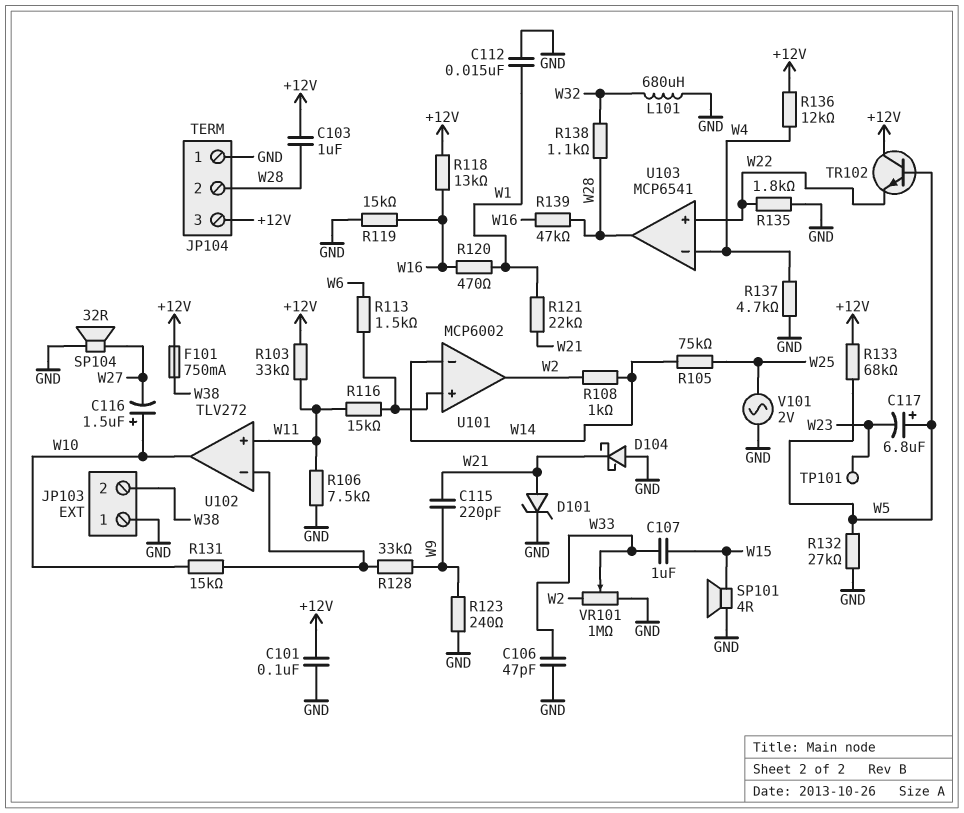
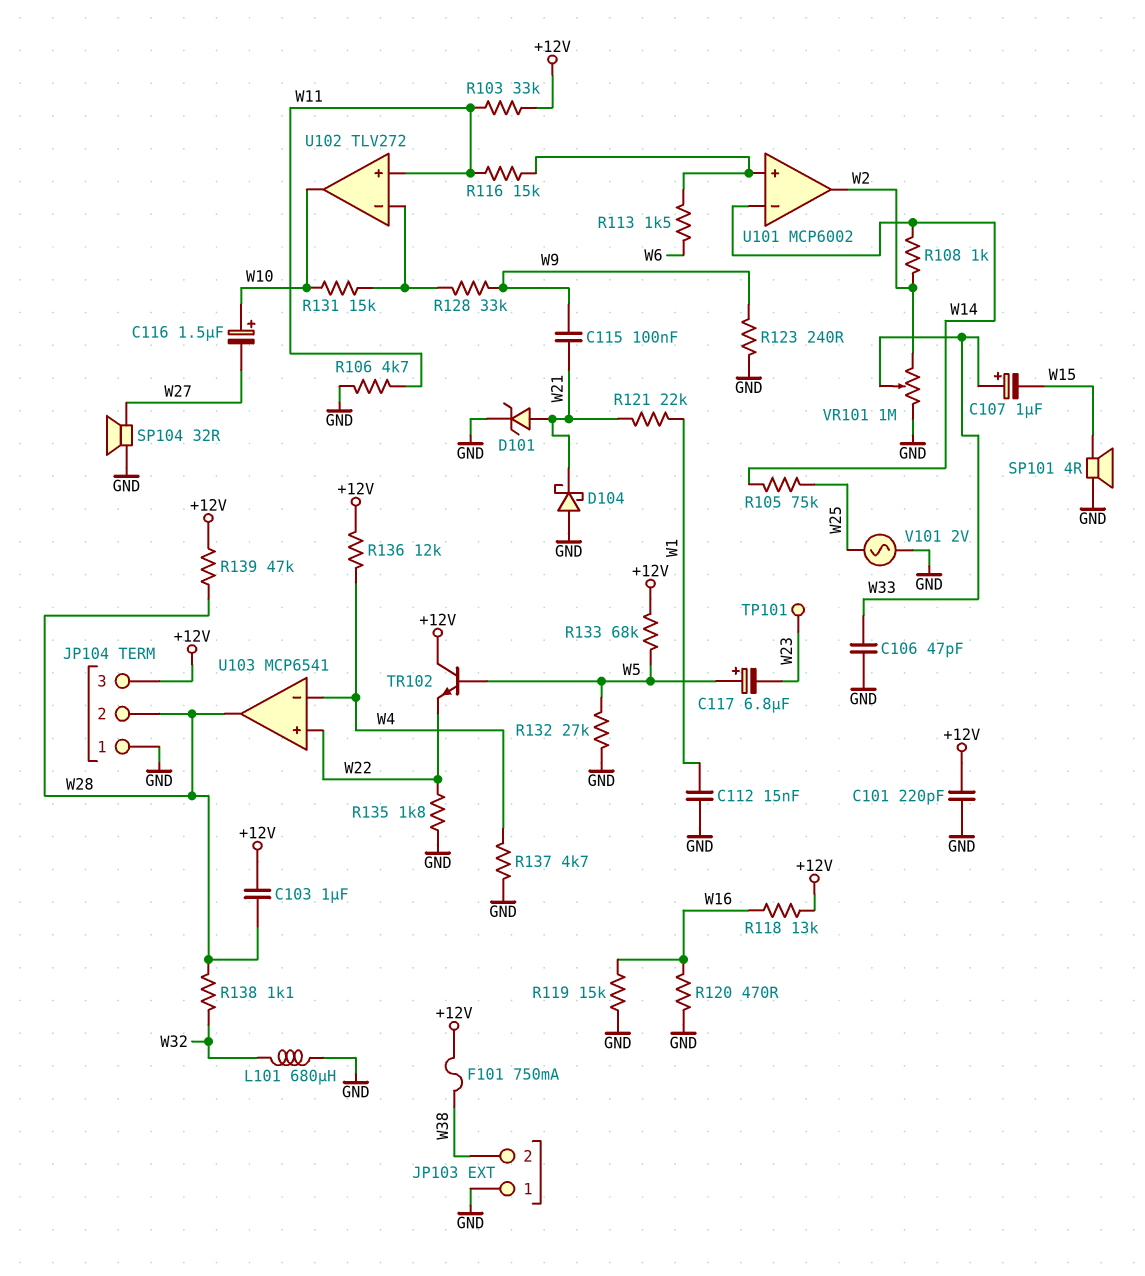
C101: 100nF (+12V, GND) -> 220pF (+12V, GND)
C107: 1uF (W15, W33) -> 1uF (plus W33, minus W15)
C115: 220pF (W9, W21) -> 100nF (W9, W21)
R106: 7.5k (GND, W11) -> 4.7k (GND, W11)
R120: 470 (W1, W16) -> 470 (GND, W16)
R139: 47k (W16, W28) -> 47k (+12V, W28)

